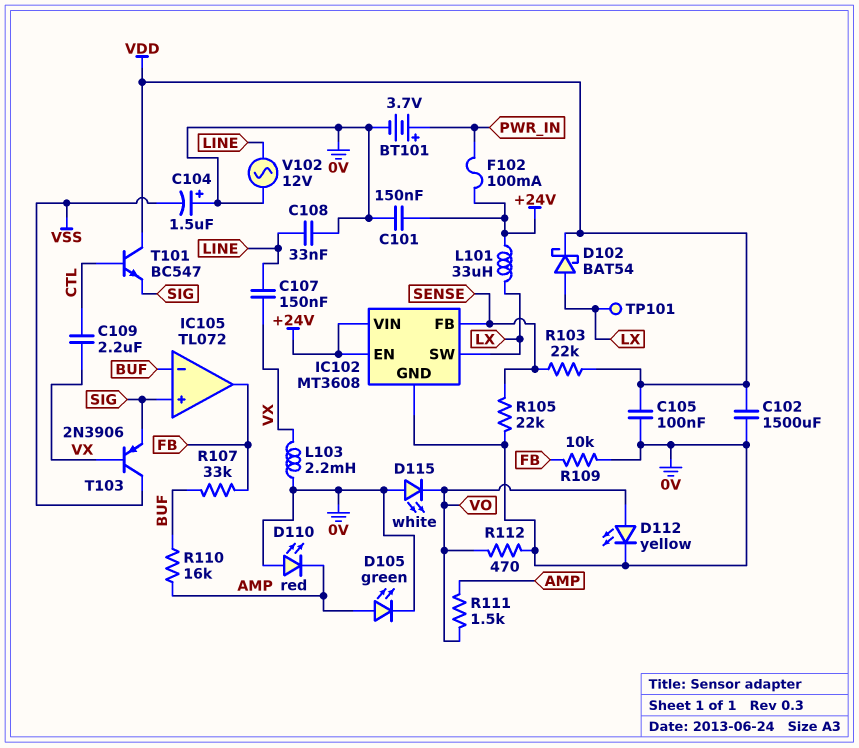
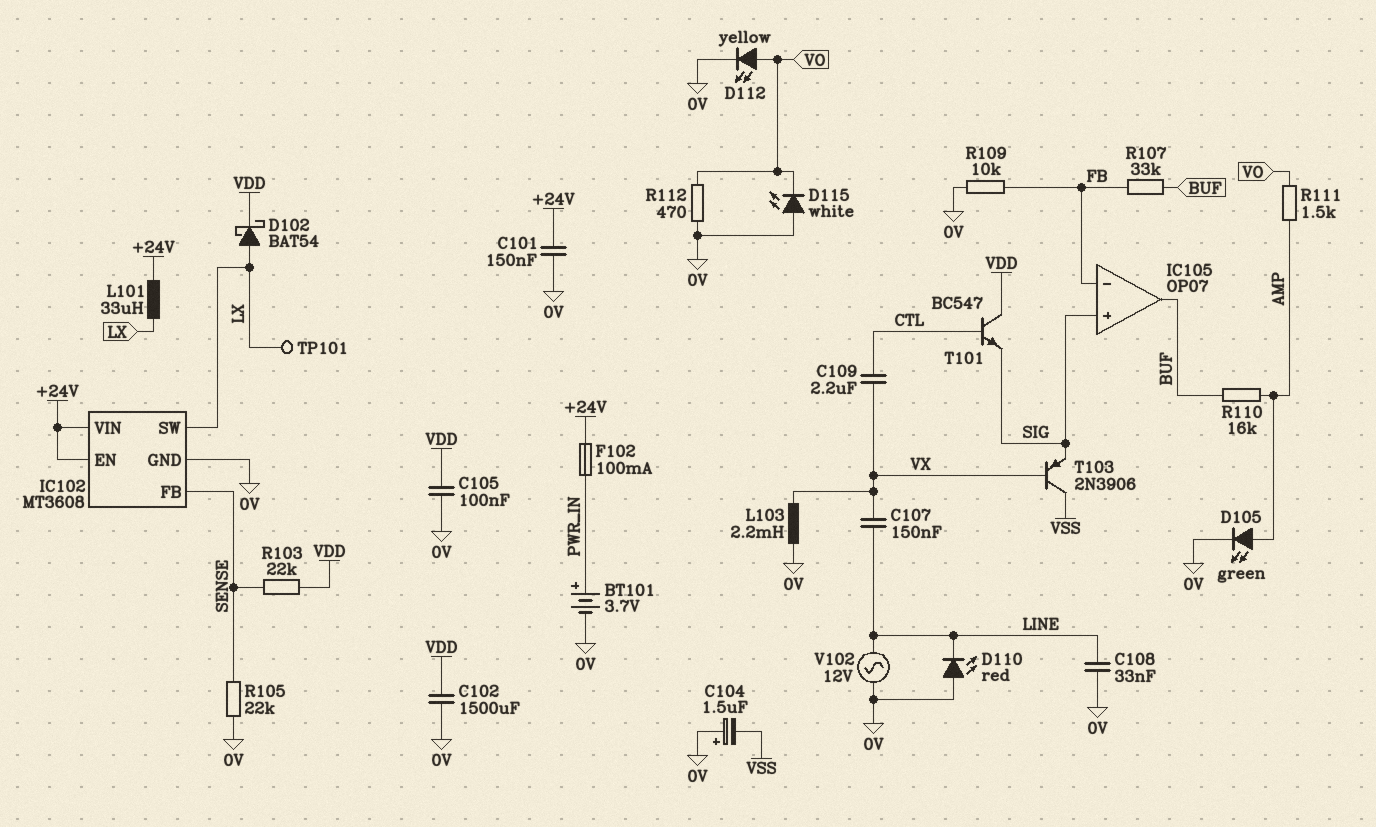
D110: LED red (A 0V, K AMP) -> LED red (A 0V, K LINE)
IC105: TL072 -> OP07
IC105 pin in-: BUF -> FB
IC105 pin out: FB -> BUF

